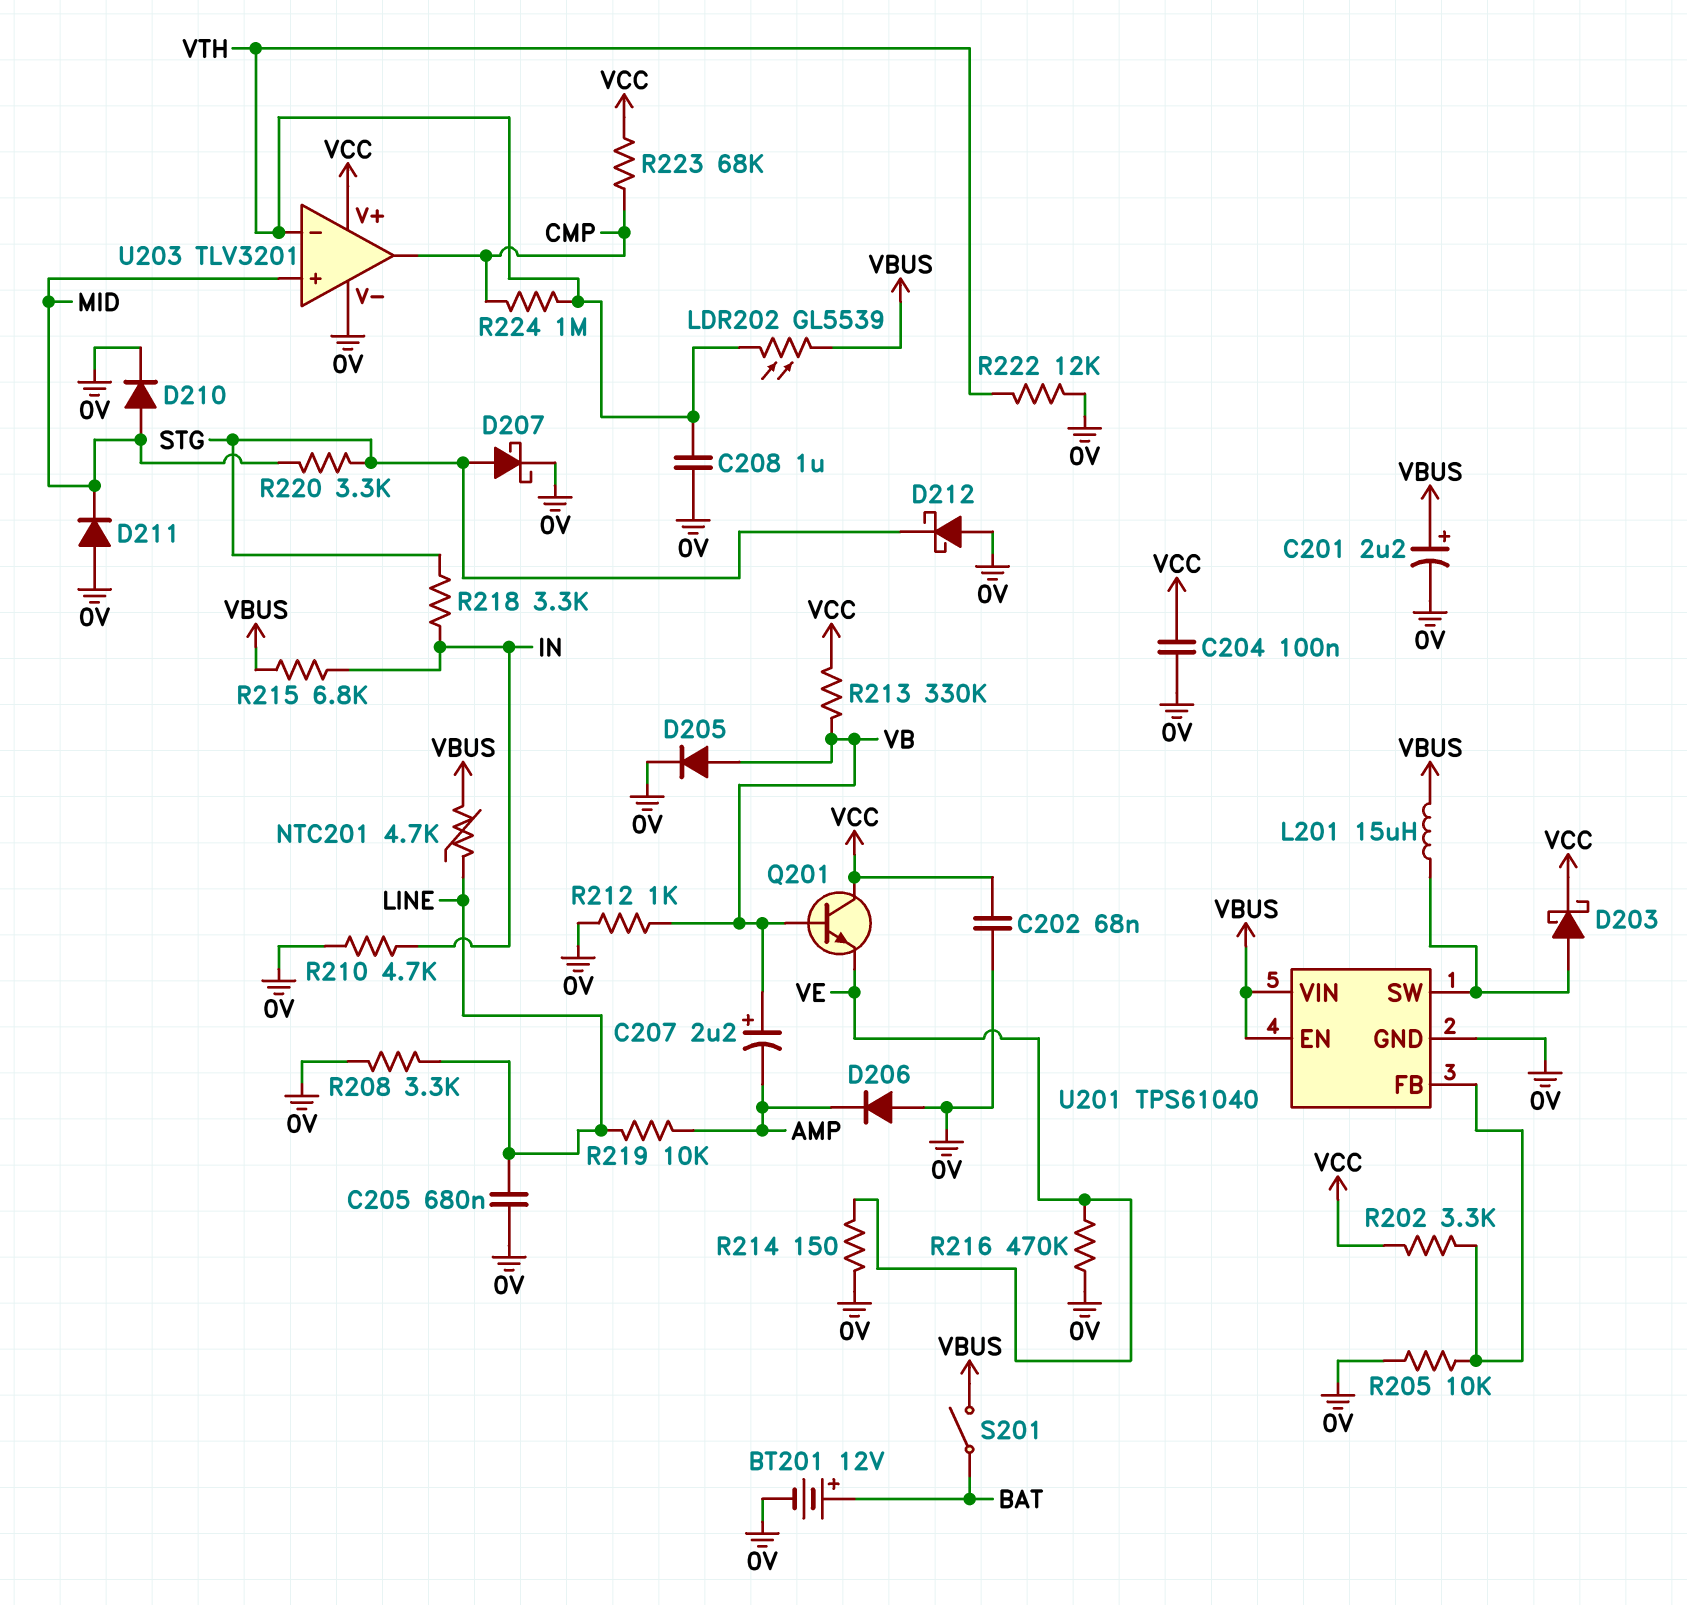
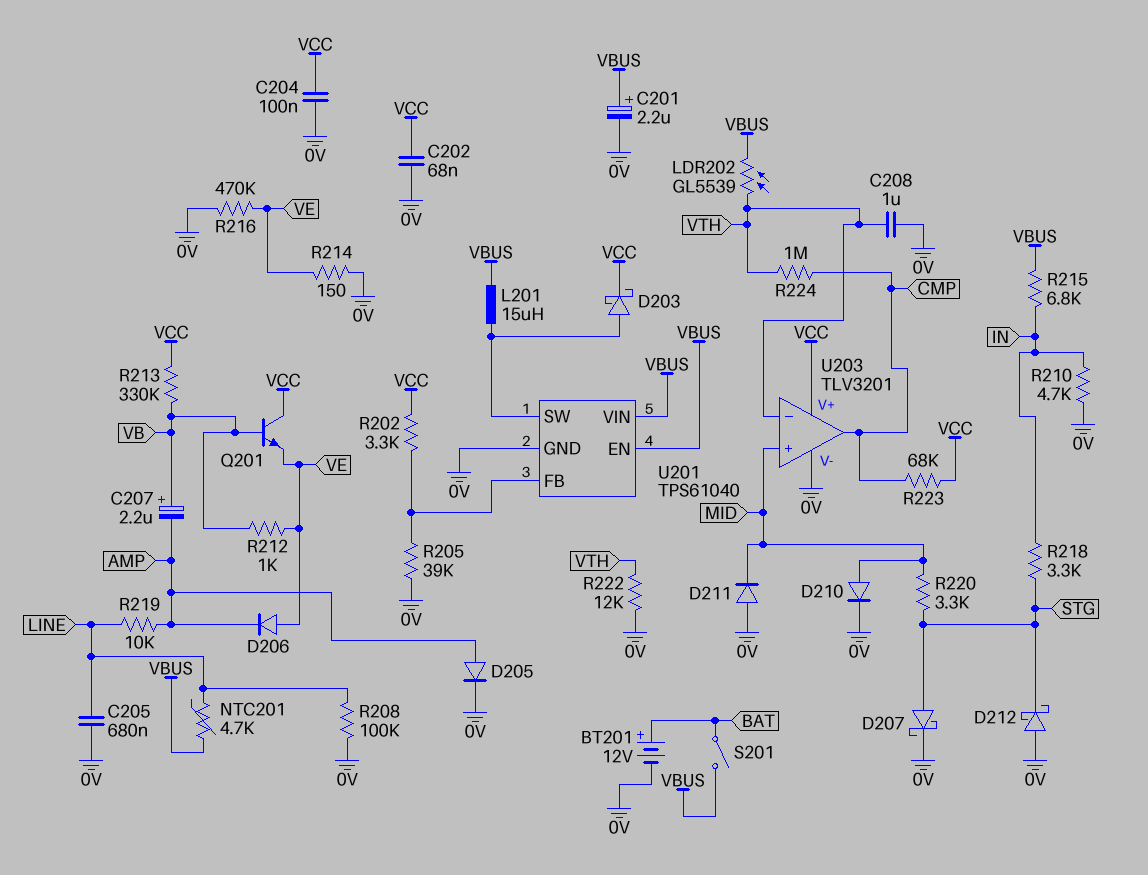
D205: diode (A VB, K 0V) -> diode (A AMP, K 0V)
D206: diode (A 0V, K AMP) -> diode (A VE, K AMP)
R205: 10k (0V, U201/FB) -> 39k (0V, U201/FB)
R208: 3.3k (0V, LINE) -> 100k (0V, LINE)
R212: 1k (0V, VB) -> 1k (VB, VE)

